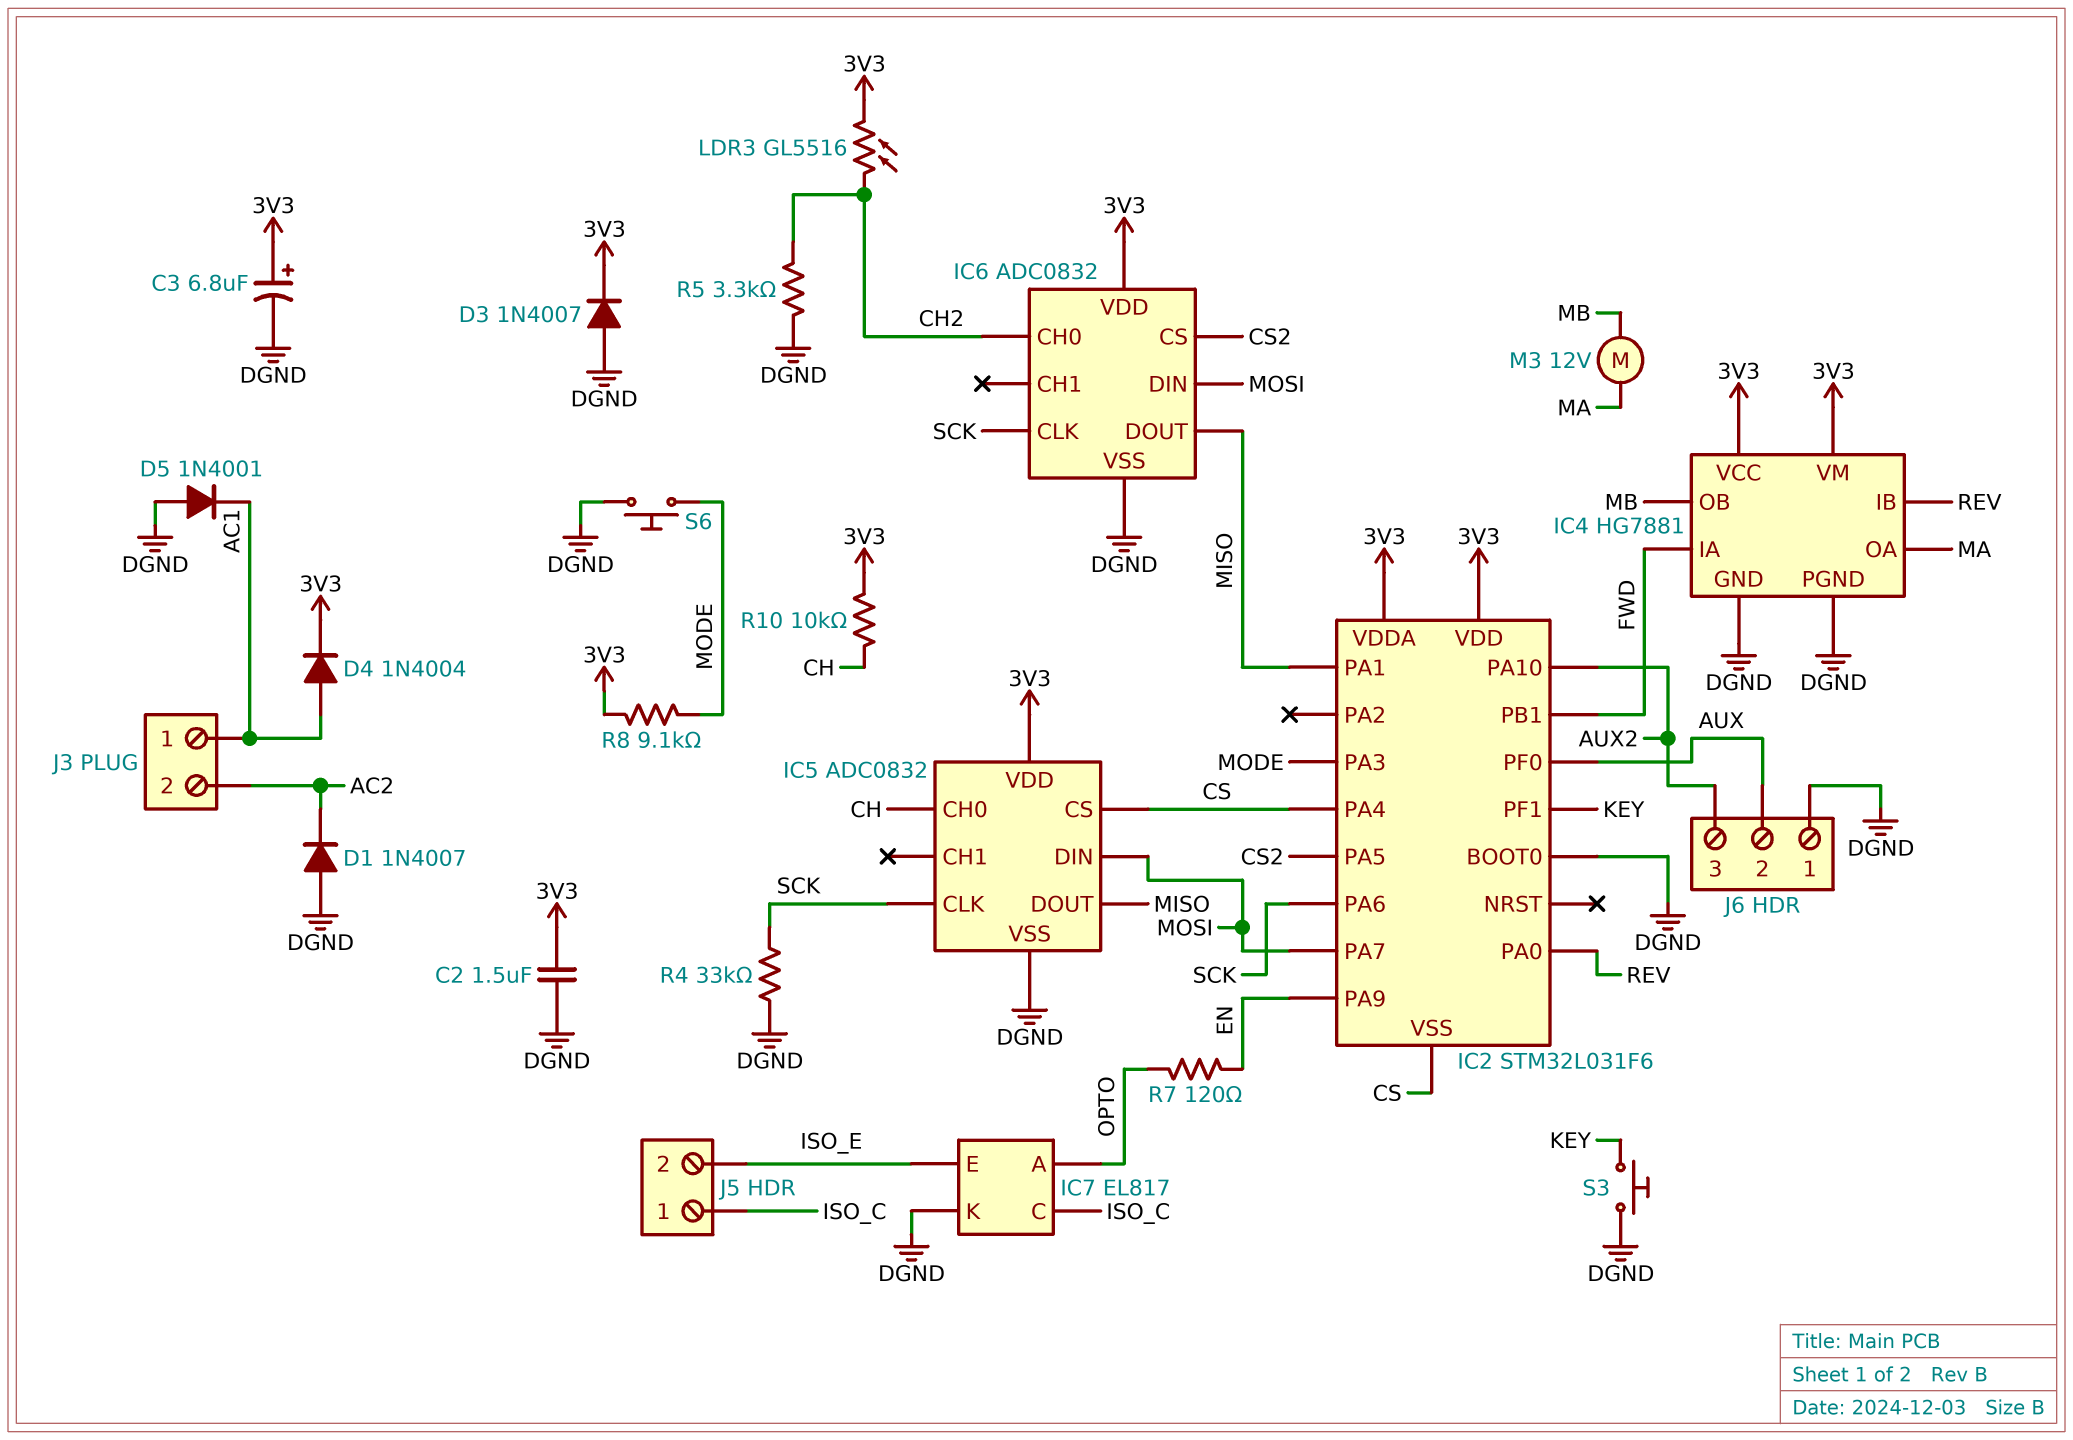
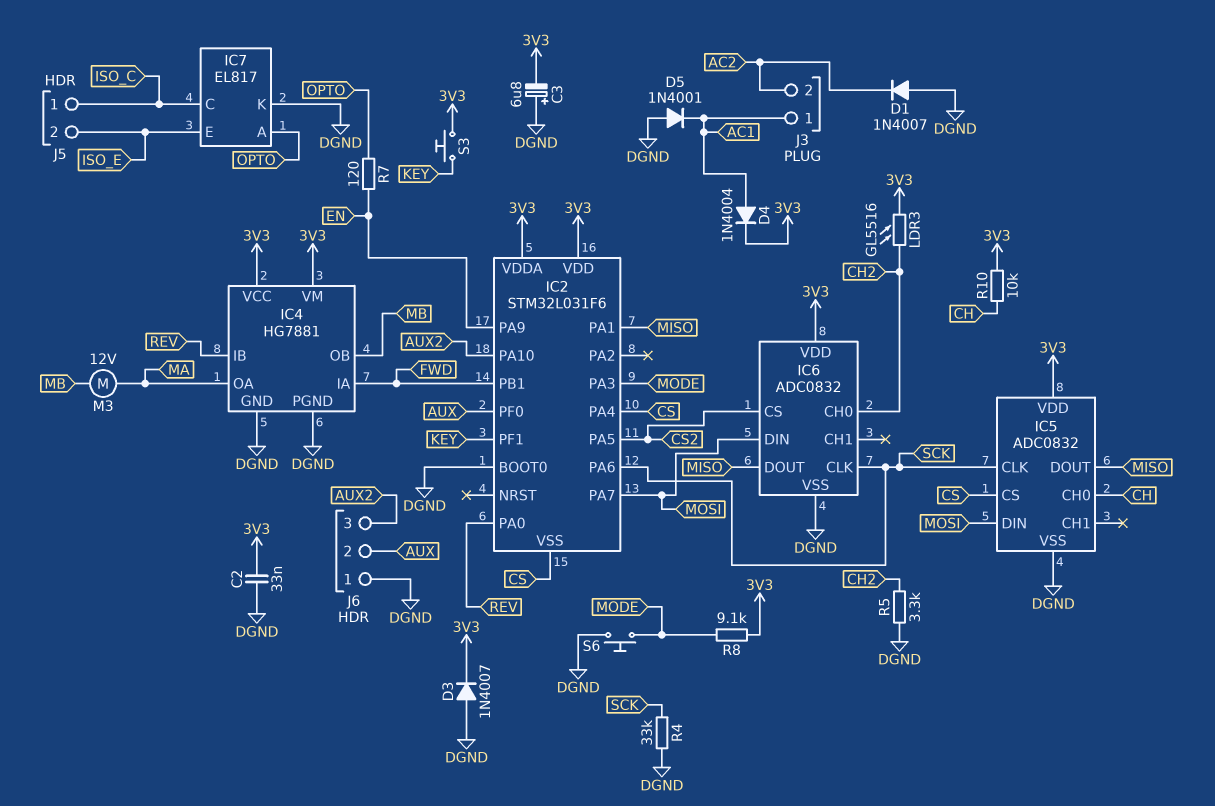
C2: 1.5uF (3V3, DGND) -> 33nF (3V3, DGND)
C3: 6.8uF (plus 3V3, minus DGND) -> 6.8uF (plus DGND, minus 3V3)
S3: button (DGND, KEY) -> button (3V3, KEY)

